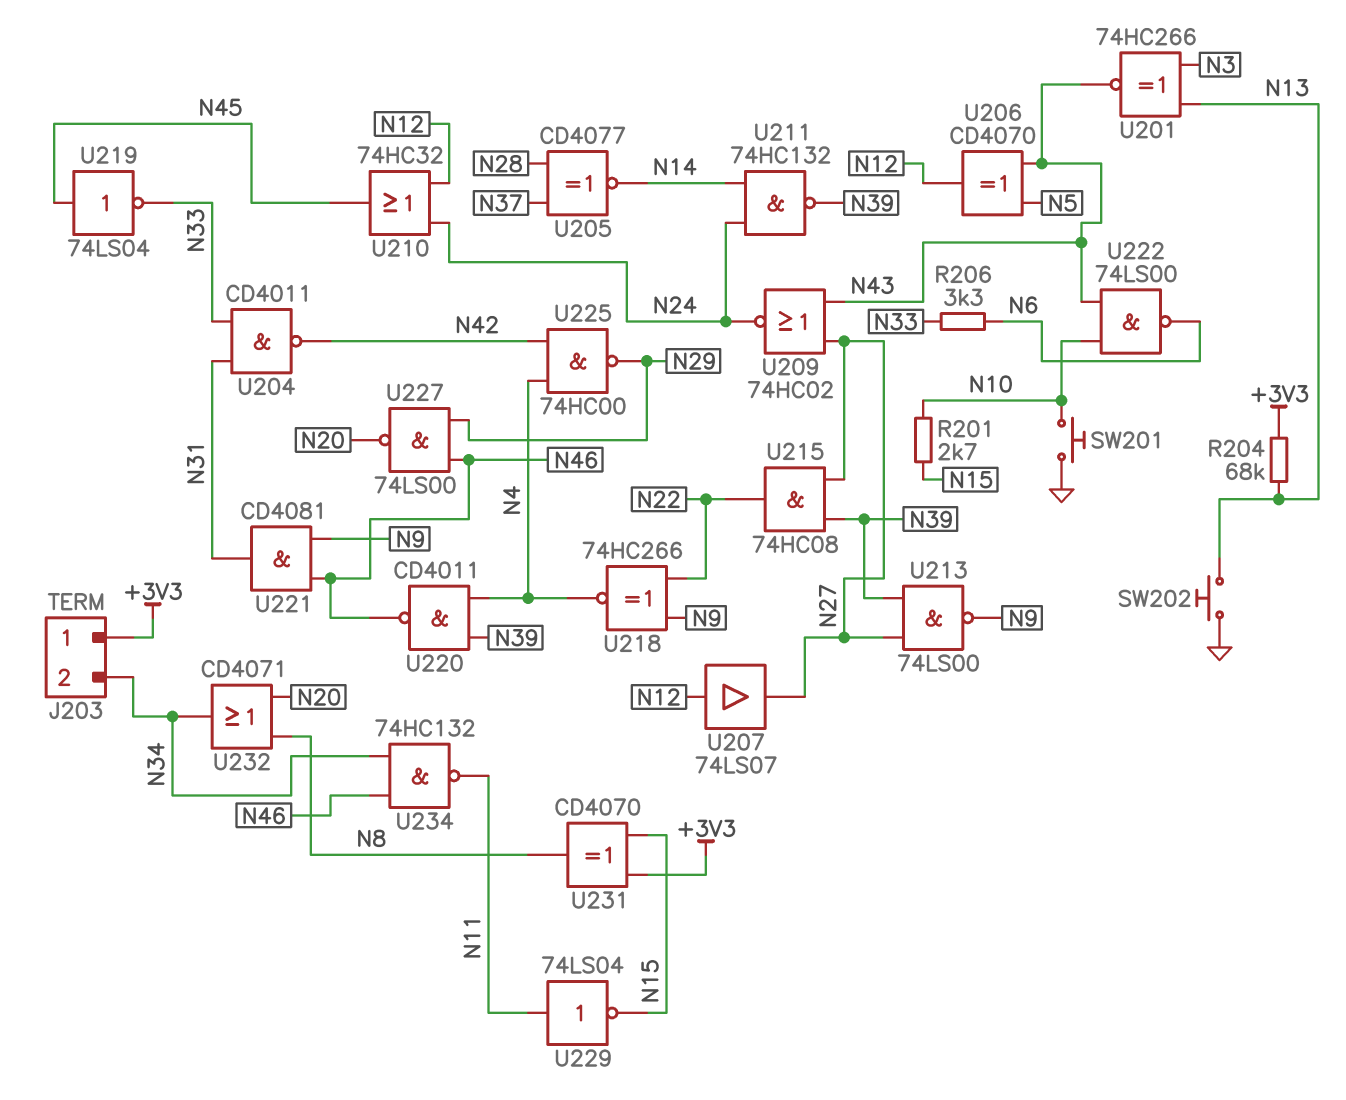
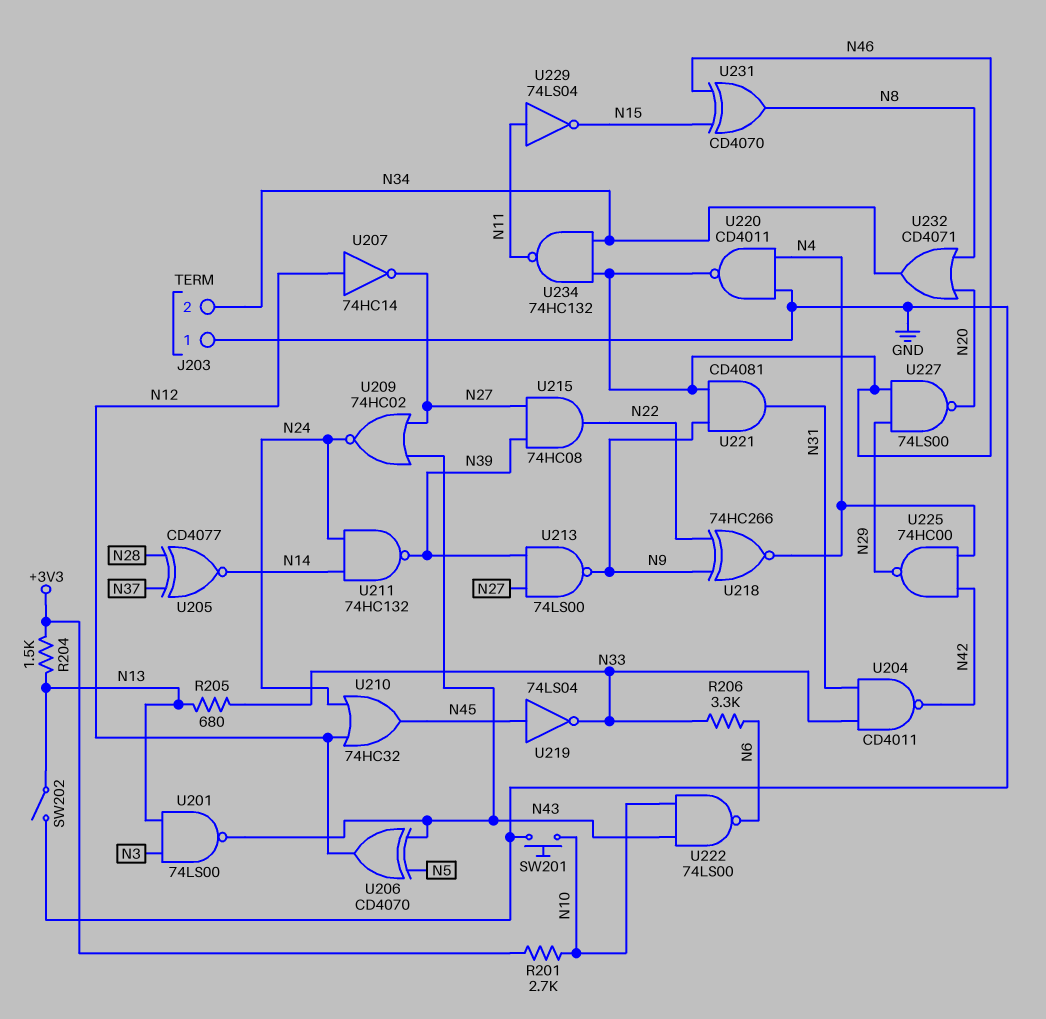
J203 pin 1: +3V3 -> GND
R201: 2.7k (N10, N15) -> 2.7k (+3V3, N10)
R204: 68k (+3V3, N13) -> 1.5k (+3V3, N13)
R205: none -> 680 (N13, N33)
SW202: button (GND, N13) -> switch (GND, N13)
U201: XNOR 74HC266 (in N3, in N13, out N43) -> NAND 74LS00 (in N3, in N13, out N43)
U207: buffer 74LS07 (in N12, out N27) -> NOT 74HC14 (in N12, out N27)
U220: NAND CD4011 (in N4, in N39, out N46) -> NAND CD4011 (in GND, in N4, out N46)
U231: XOR CD4070 (in +3V3, in N15, out N8) -> XOR CD4070 (in N15, in N46, out N8)

